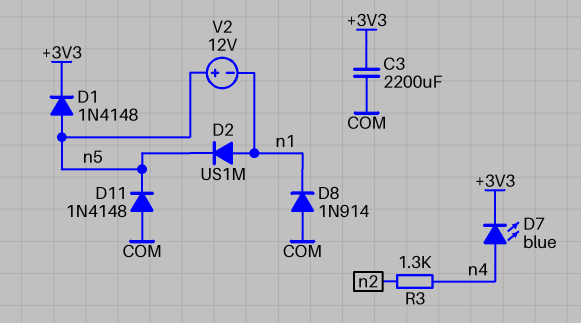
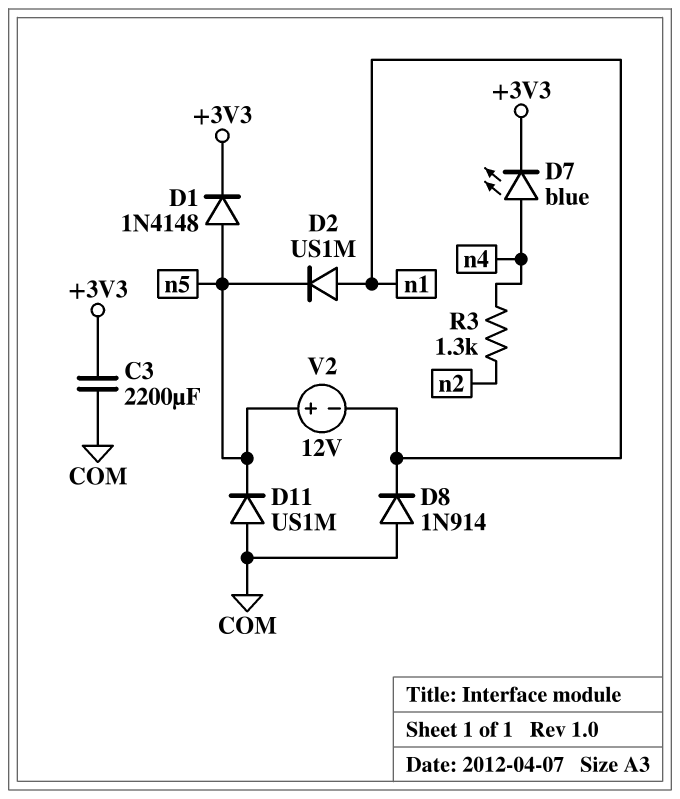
D11: diode 1N4148 (A COM, K n5) -> diode US1M (A COM, K n5)

